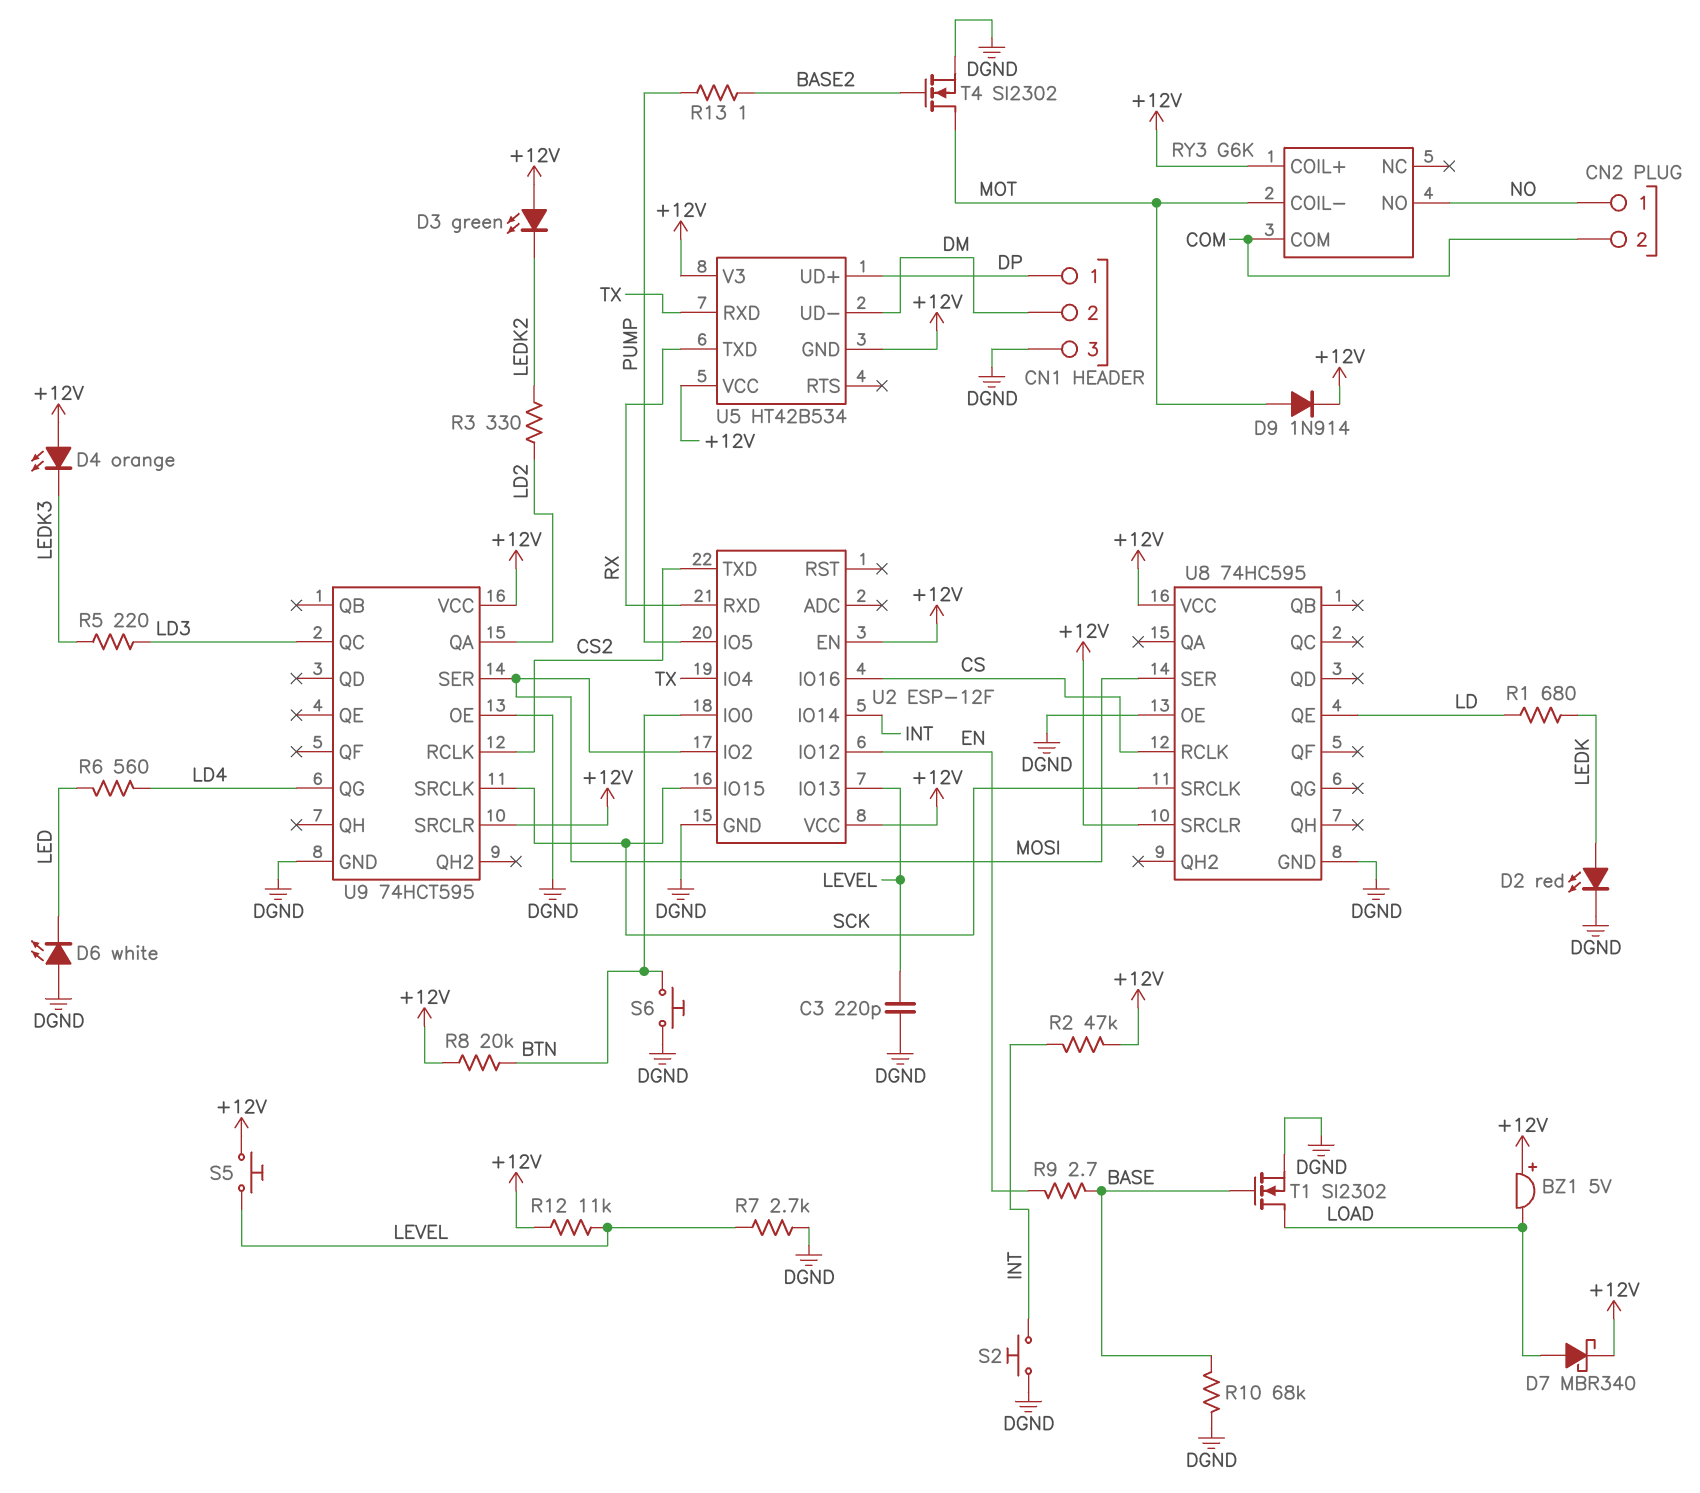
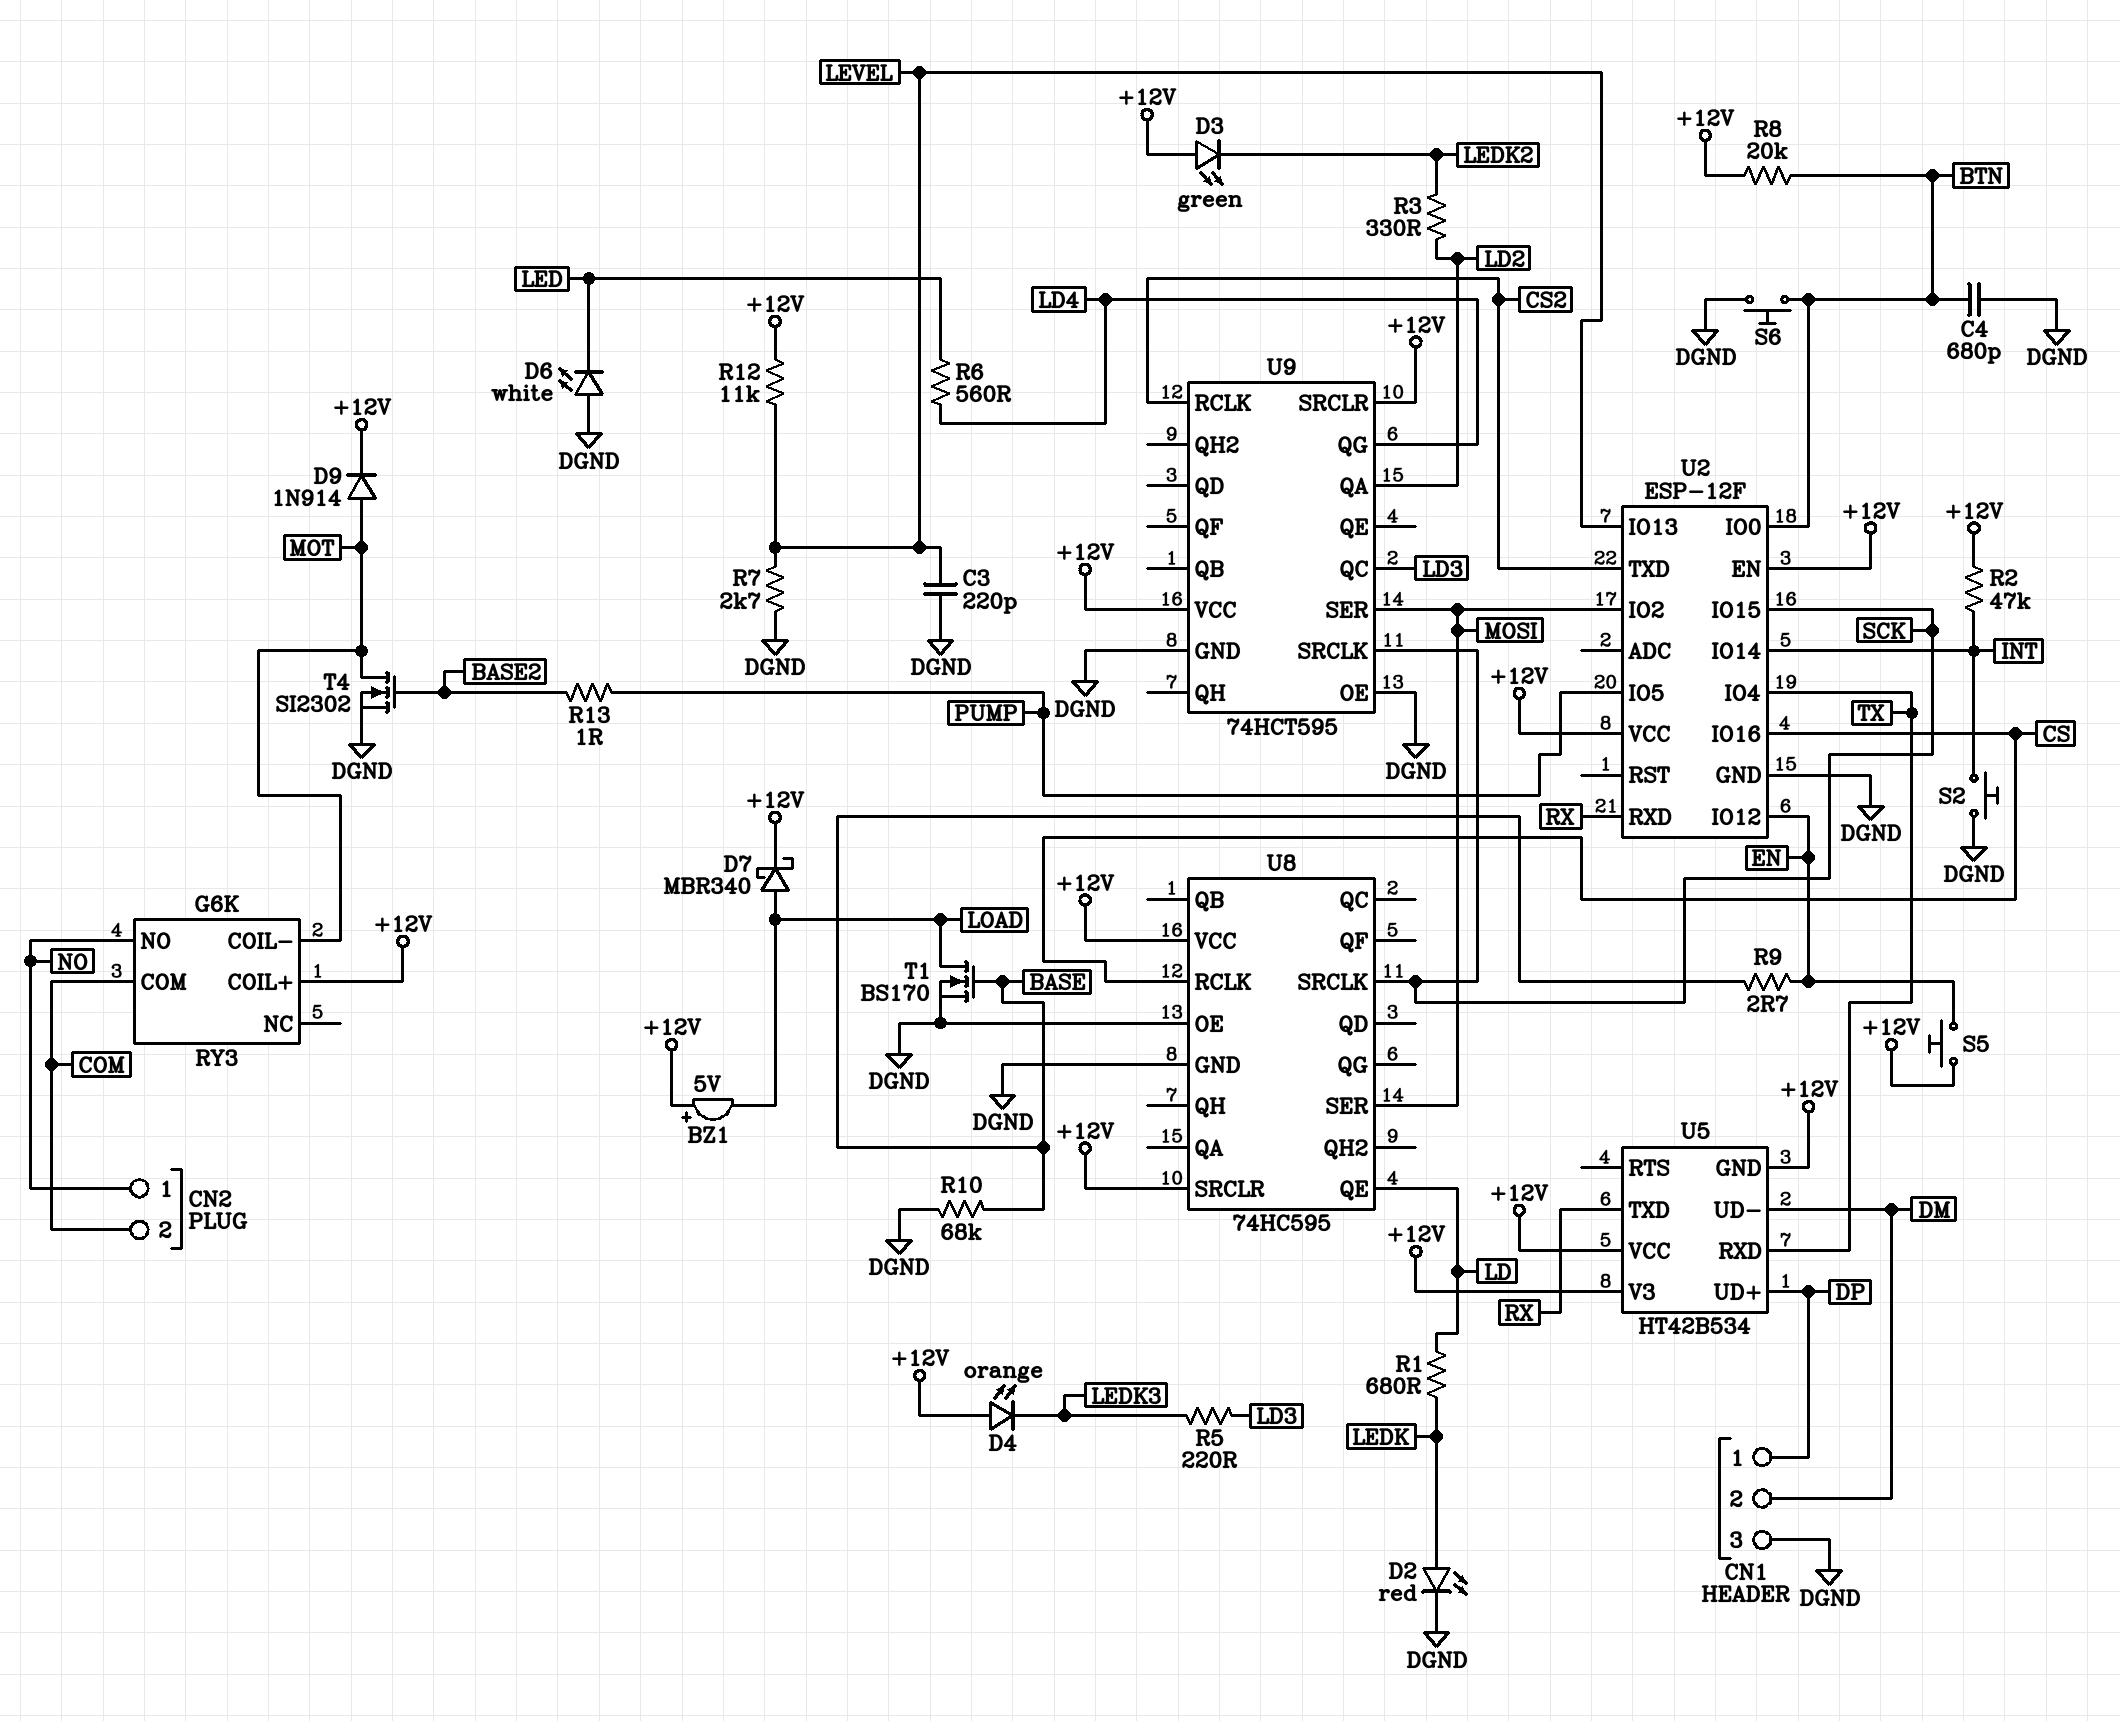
C4: none -> 680pF (BTN, DGND)
S5: button (+12V, LEVEL) -> button (+12V, EN)
T1: NMOS SI2302 (G BASE, D LOAD, S DGND) -> NMOS BS170 (G BASE, D LOAD, S DGND)

